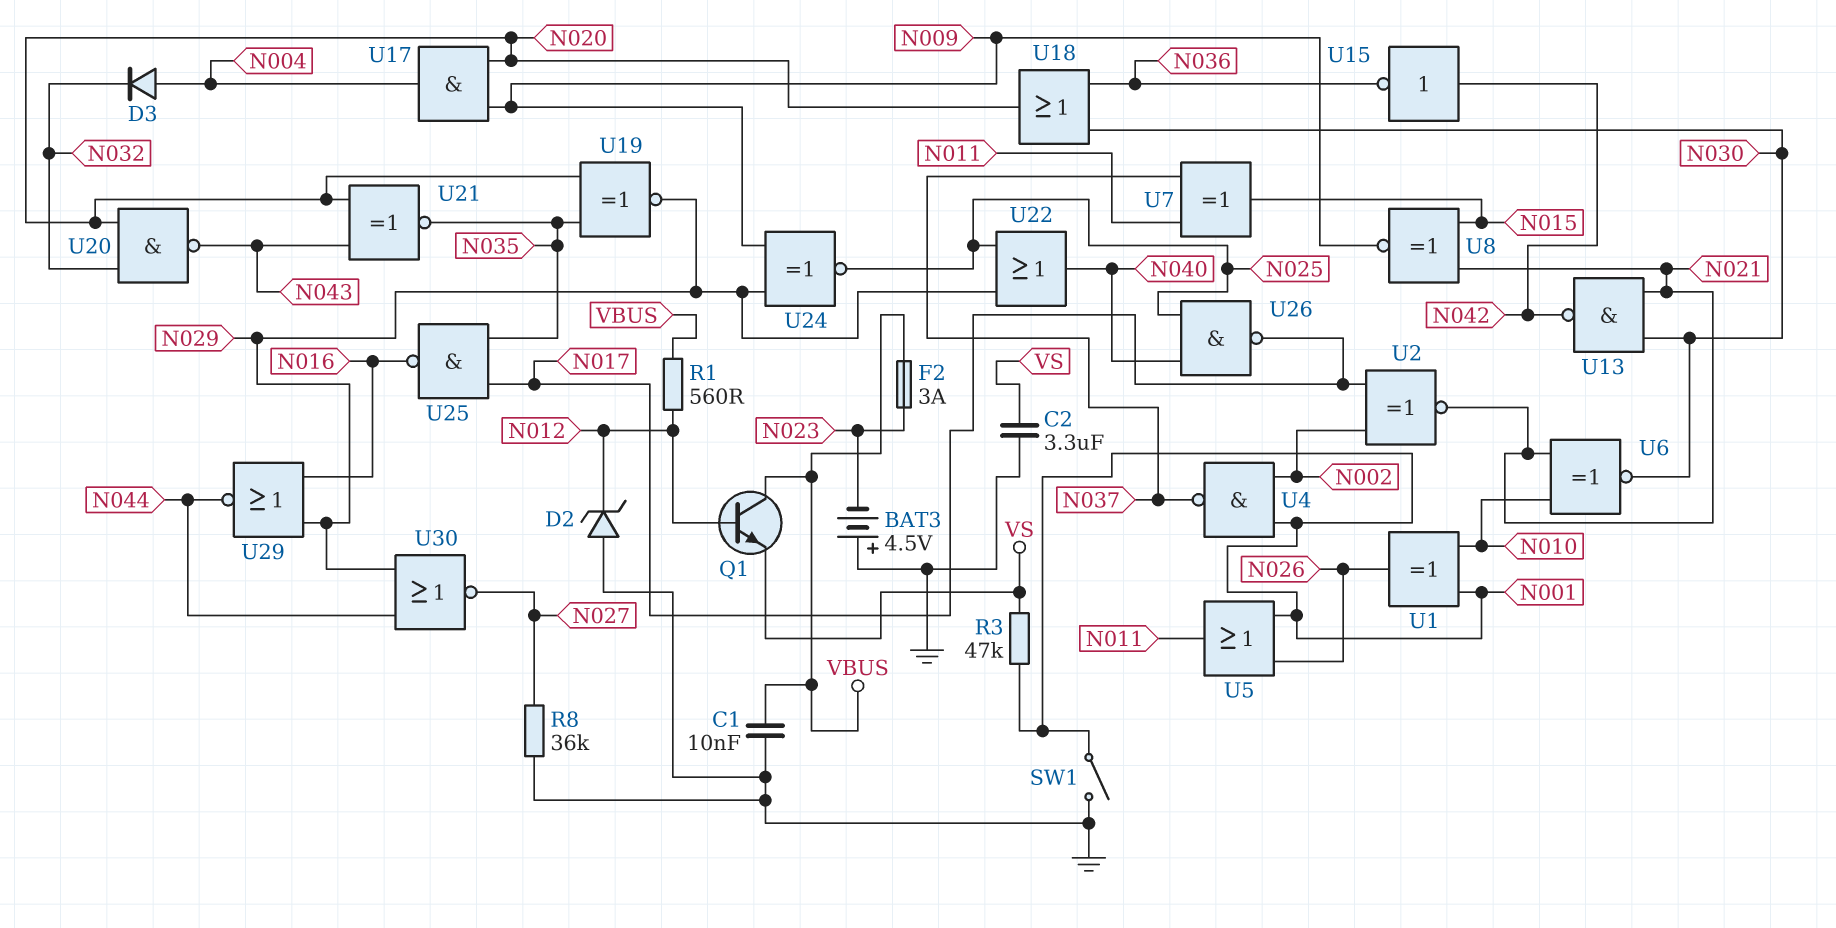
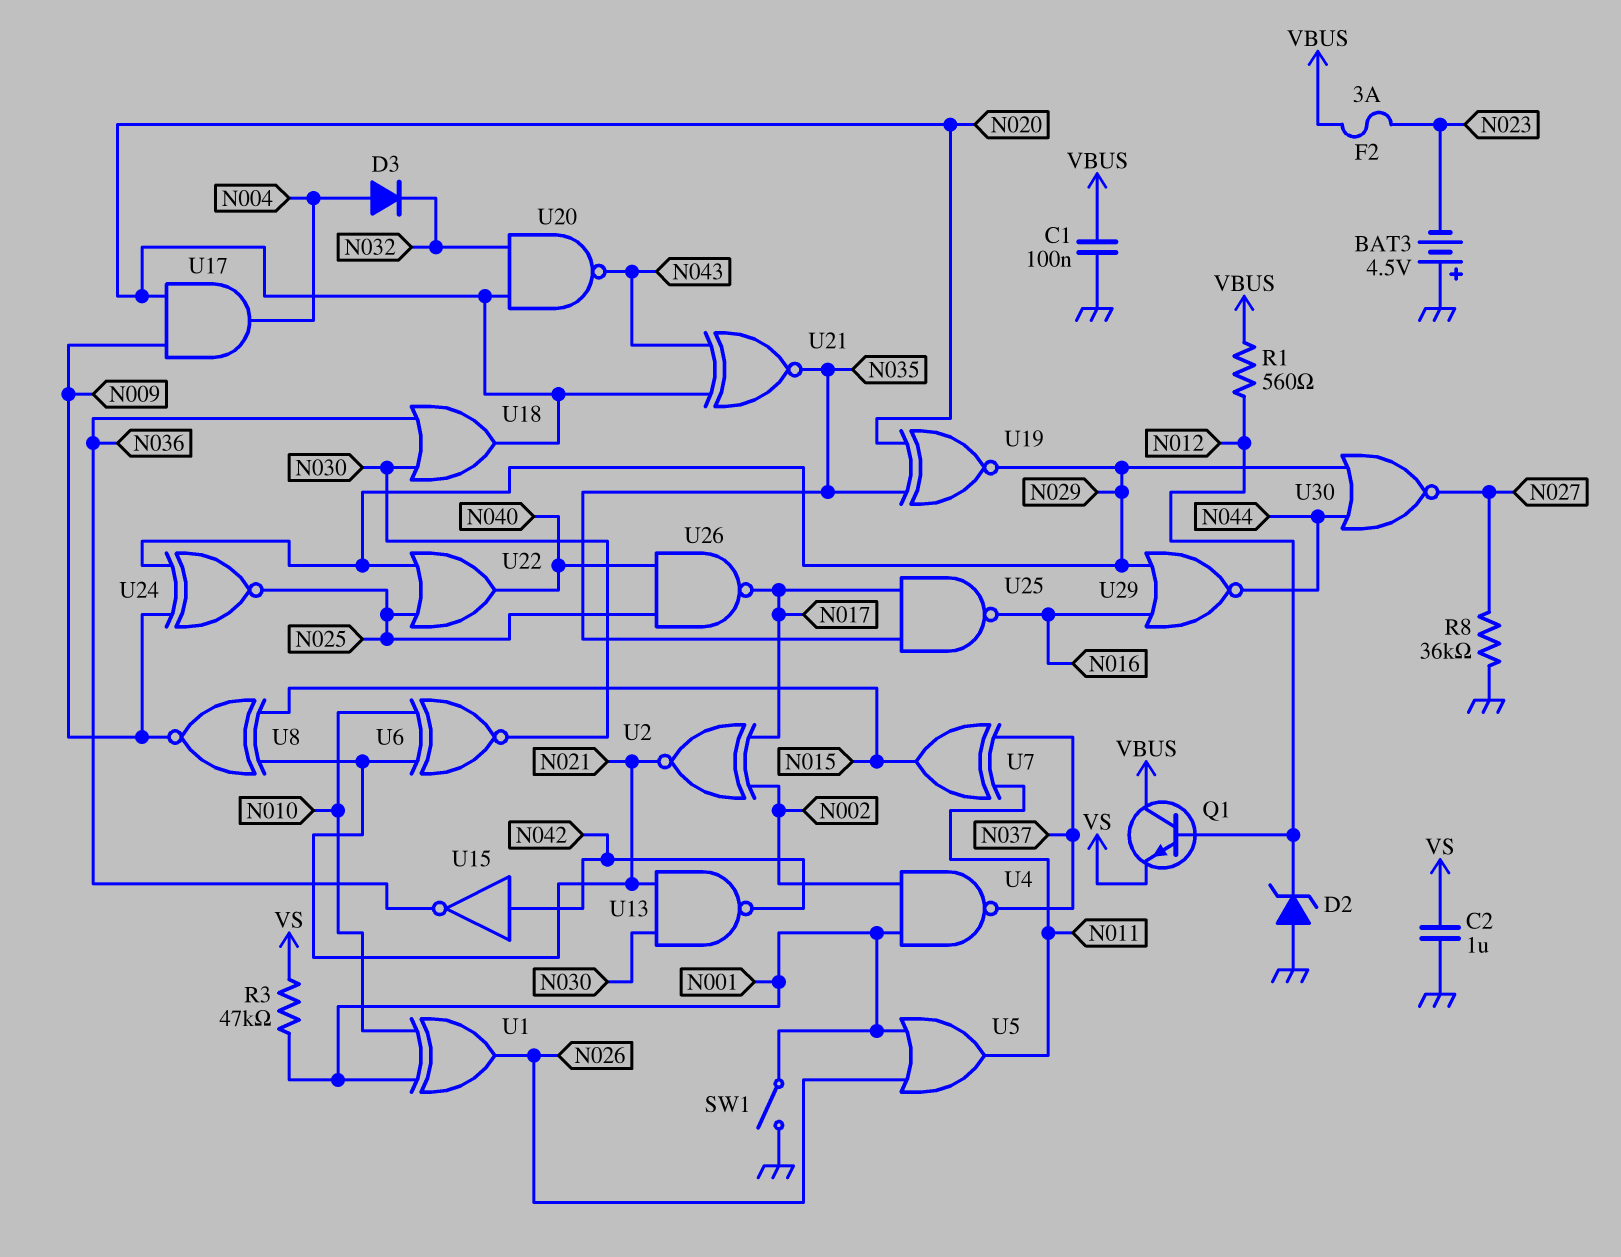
C1: 10nF (GND, VBUS) -> 100nF (GND, VBUS)
C2: 3.3uF (GND, VS) -> 1uF (GND, VS)

